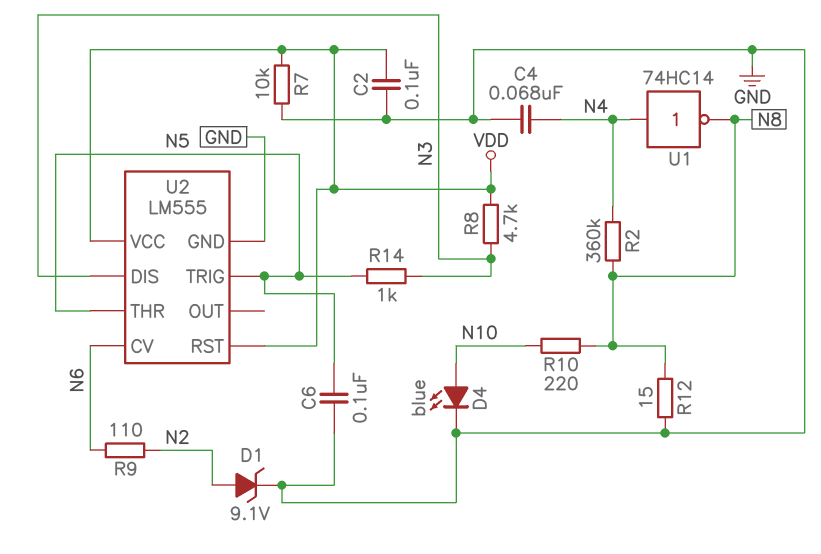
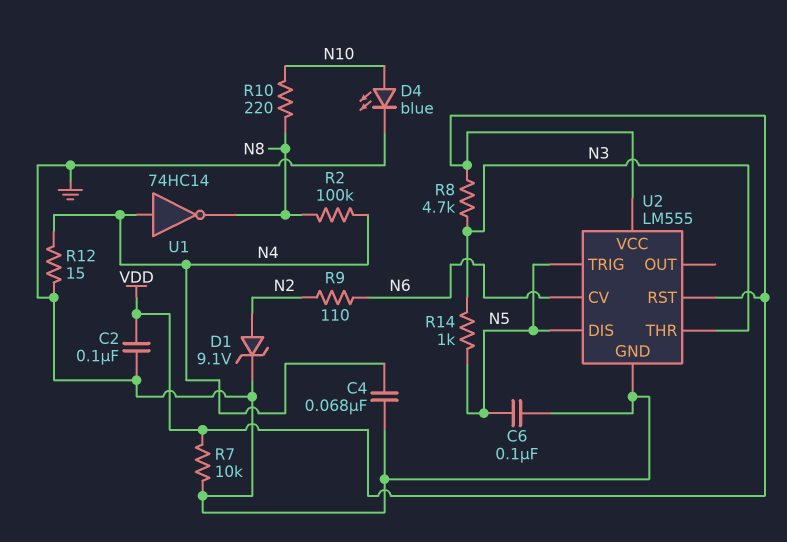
R2: 360k (N4, N8) -> 100k (N4, N8)
R12: 15 (GND, N8) -> 15 (GND, N4)
U2 pin DIS: N3 -> N5
U2 pin THR: N5 -> N3

